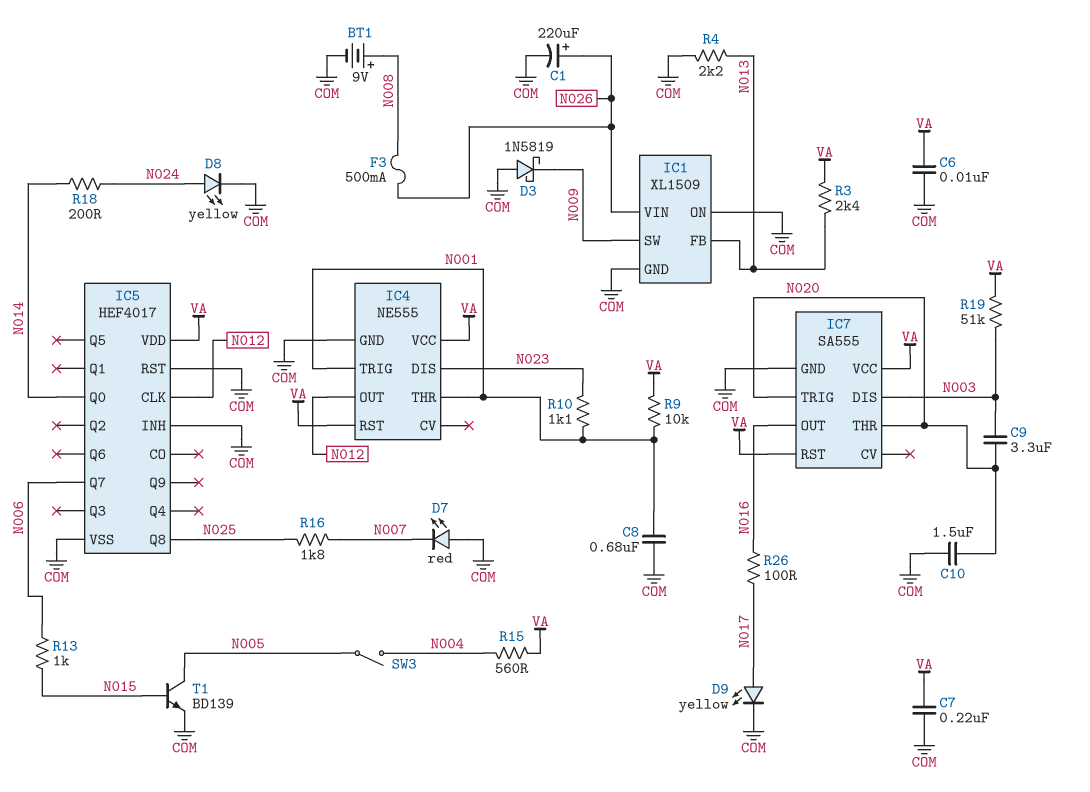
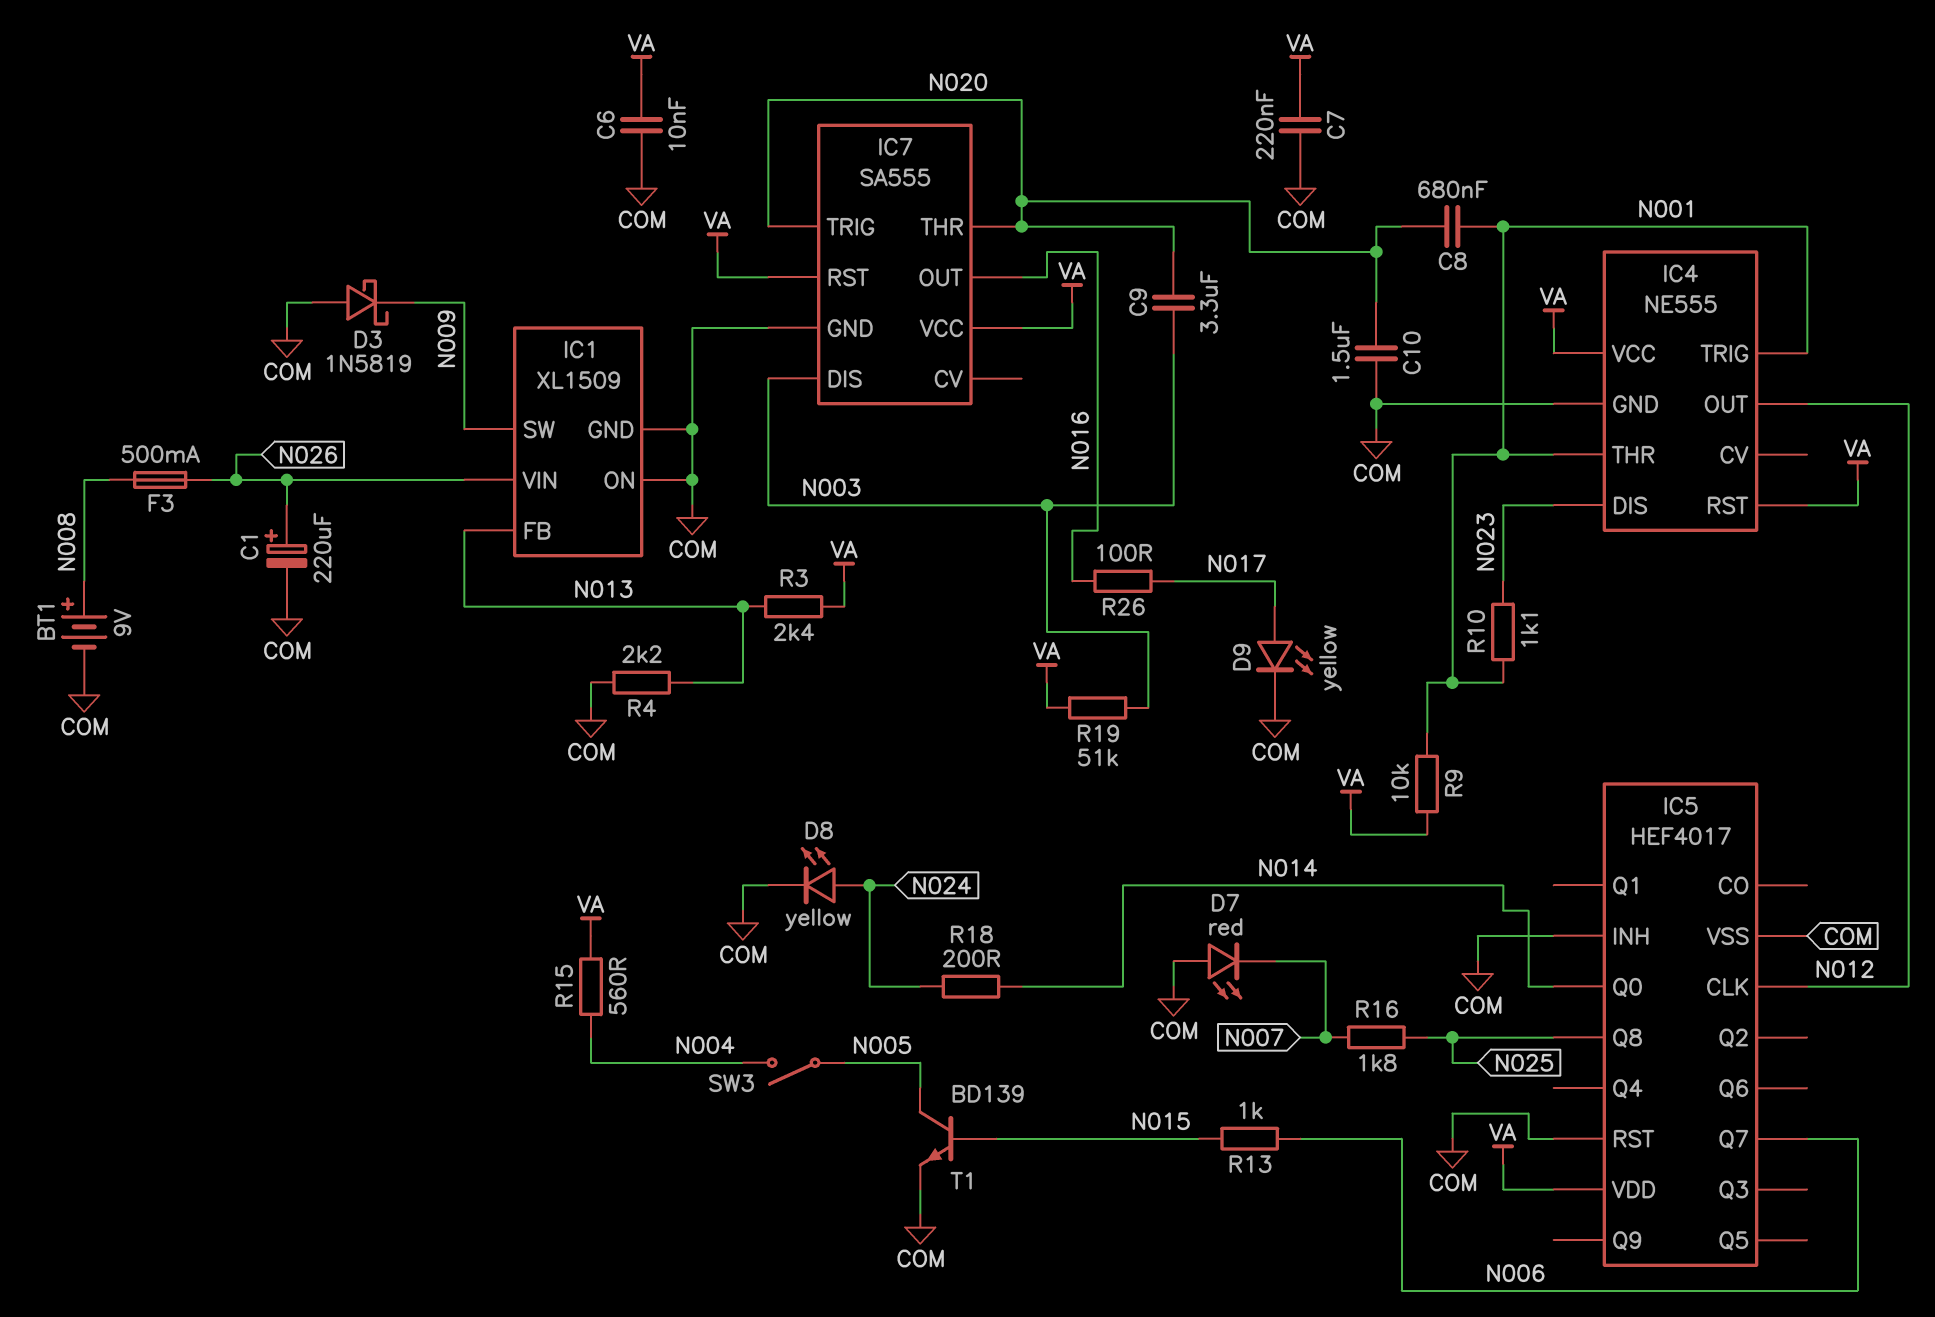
C8: 680nF (COM, N001) -> 680nF (N001, N020)

